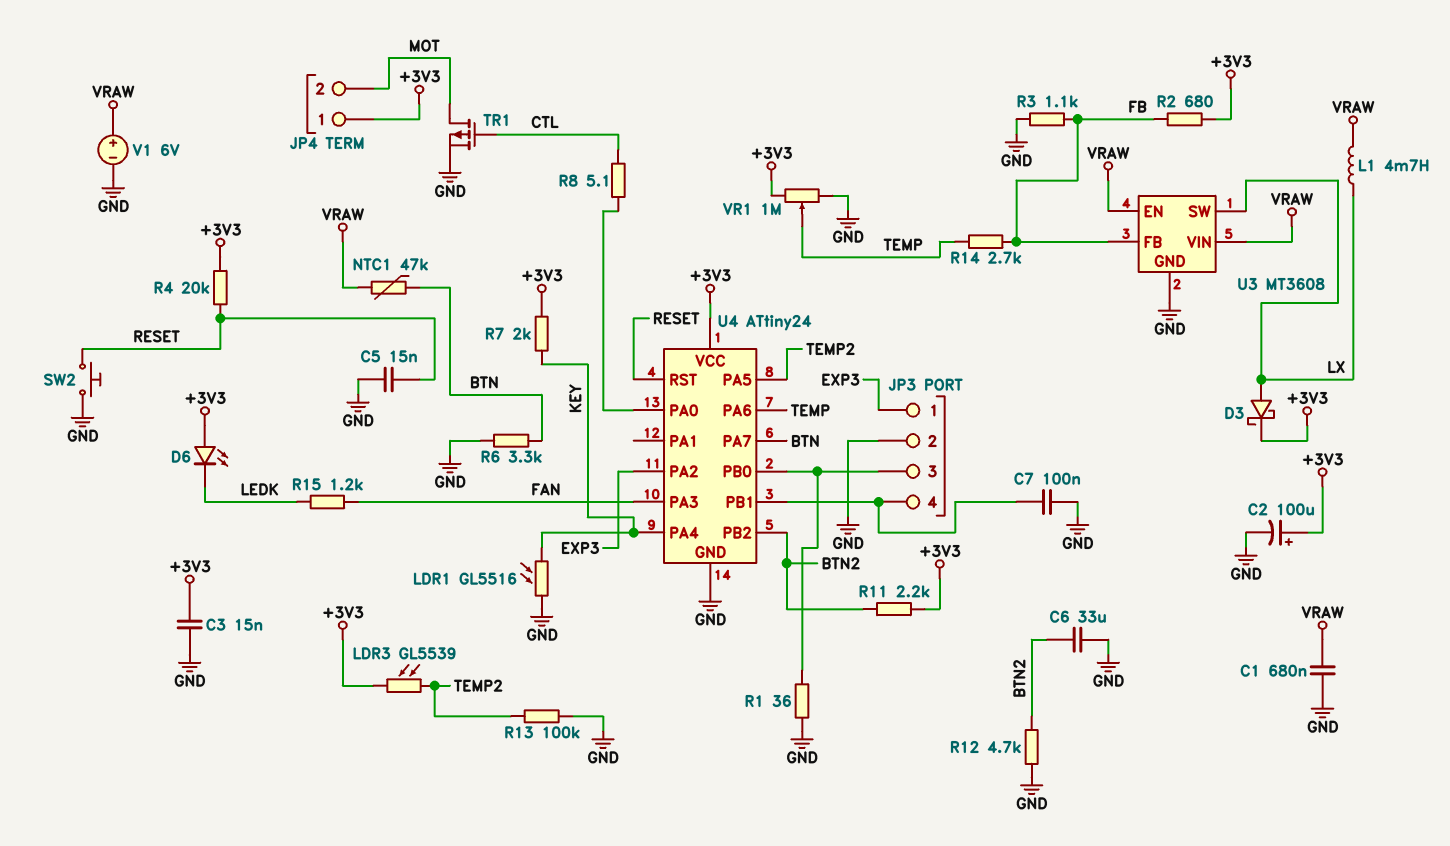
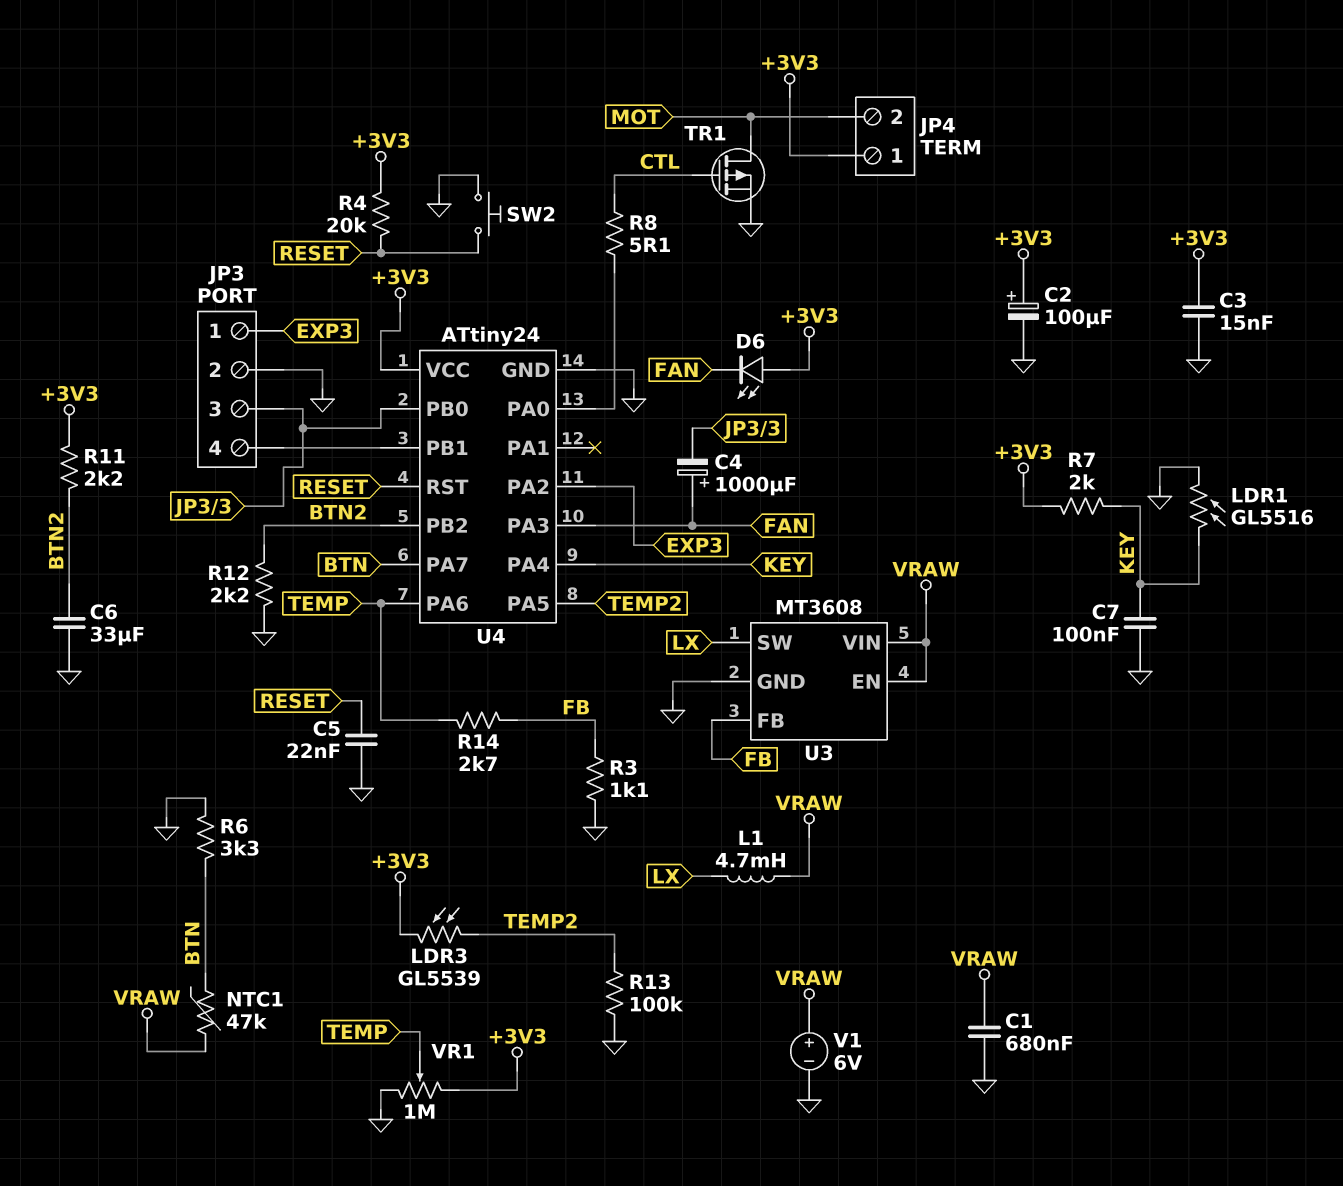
C4: none -> 1000uF (plus FAN, minus JP3/3)
C5: 15nF (GND, RESET) -> 22nF (GND, RESET)
C7: 100nF (GND, JP3/4) -> 100nF (GND, KEY)
D3: schottky (A LX, K +3V3) -> none
D6: LED (A +3V3, K LEDK) -> LED (A +3V3, K FAN)
R1: 36 (GND, JP3/3) -> none
R2: 680 (+3V3, FB) -> none
R12: 4.7k (BTN2, GND) -> 2.2k (BTN2, GND)
R15: 1.2k (FAN, LEDK) -> none

